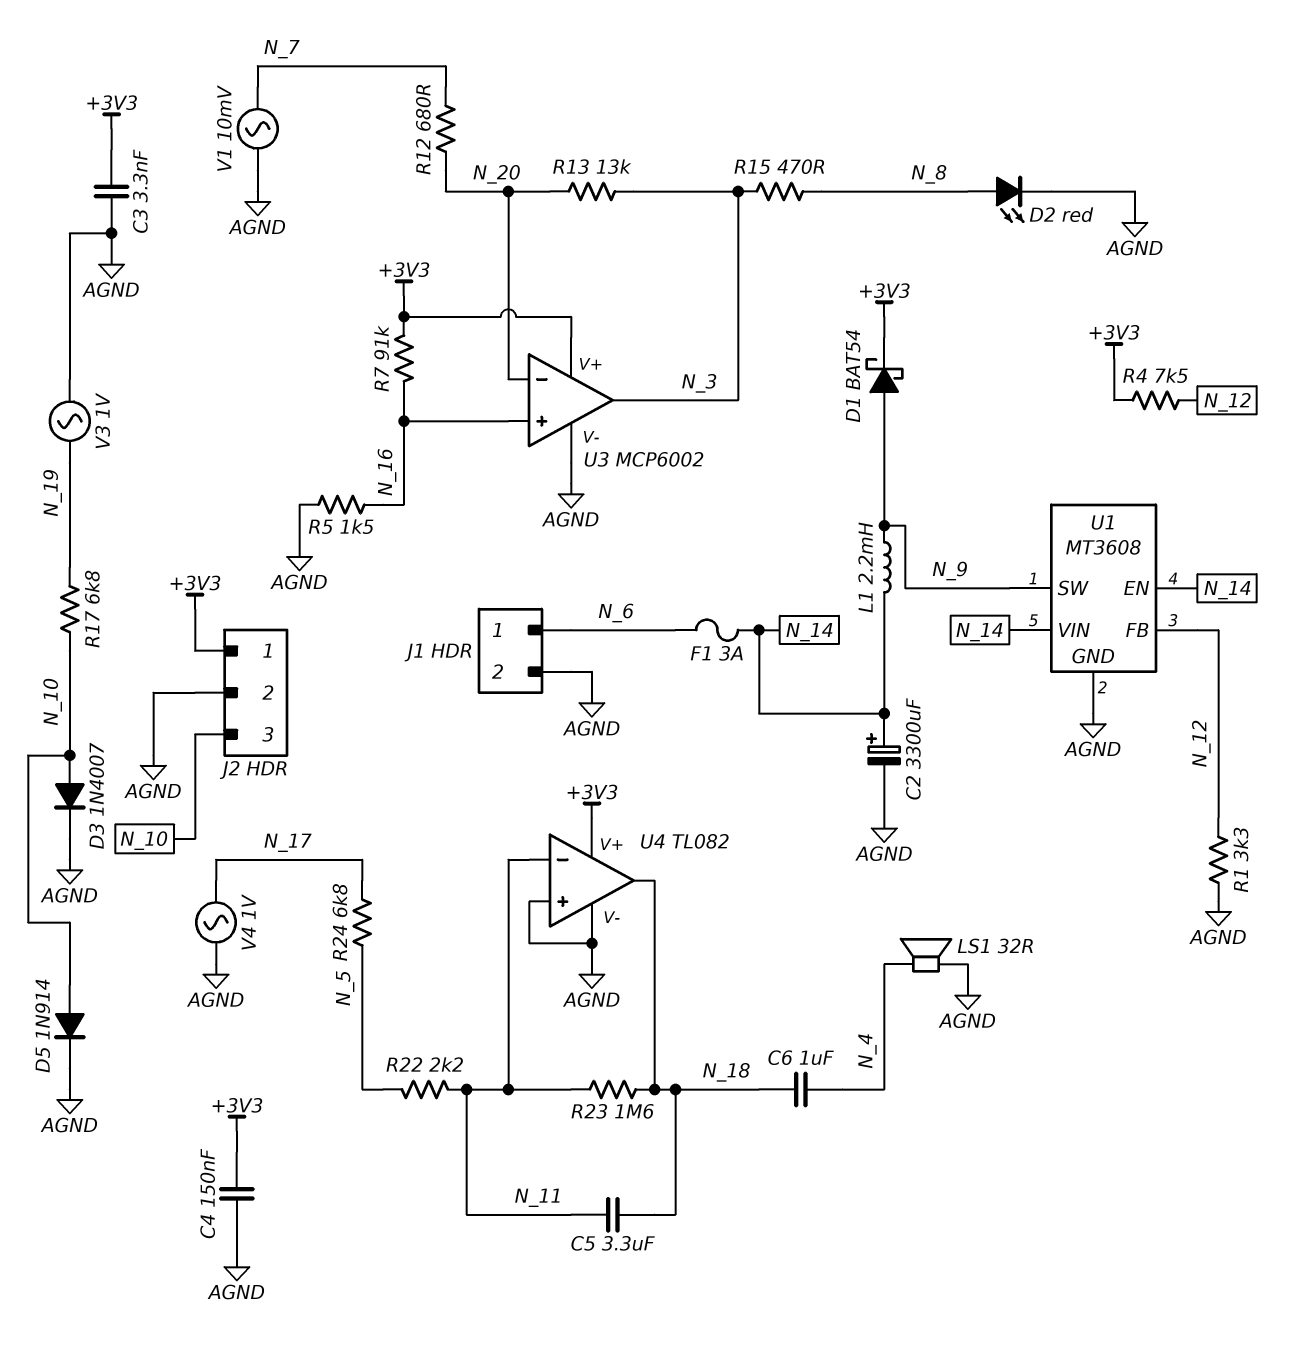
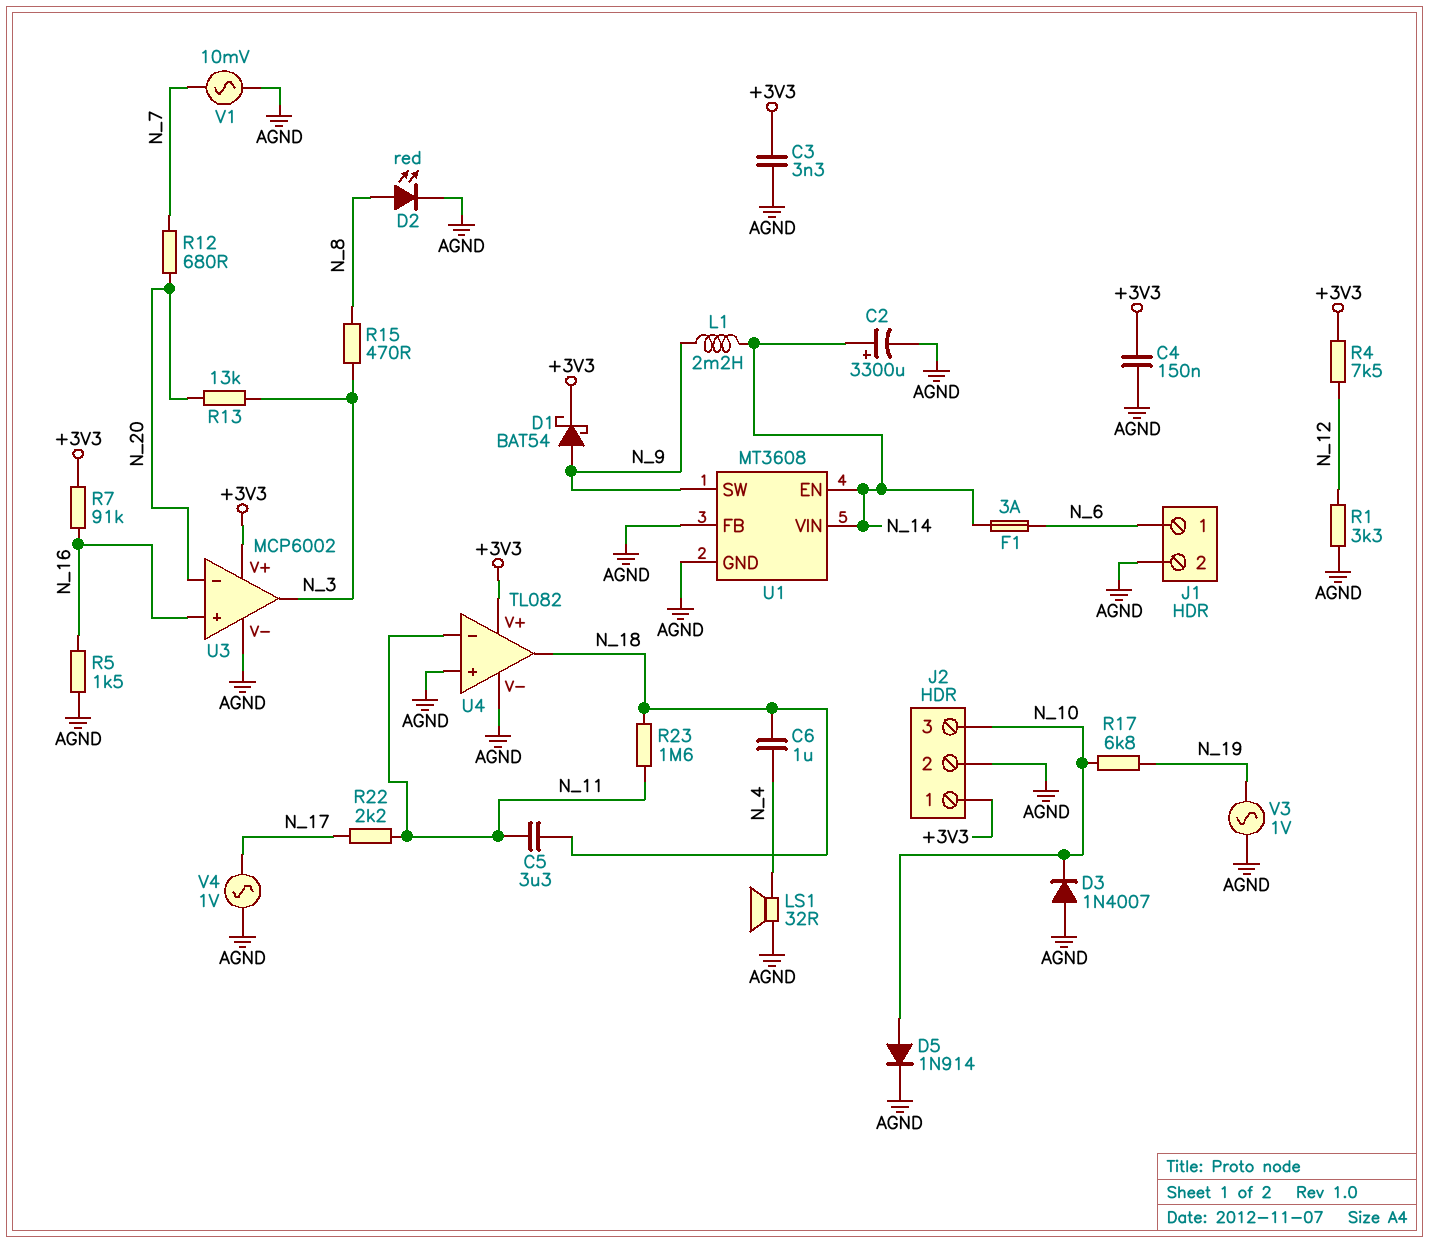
D3: diode 1N4007 (A N_10, K AGND) -> diode 1N4007 (A AGND, K N_10)
R22: 2.2k (N_5, N_11) -> 2.2k (N_11, N_17)
R24: 6.8k (N_5, N_17) -> none
U1 pin FB: N_12 -> AGND

